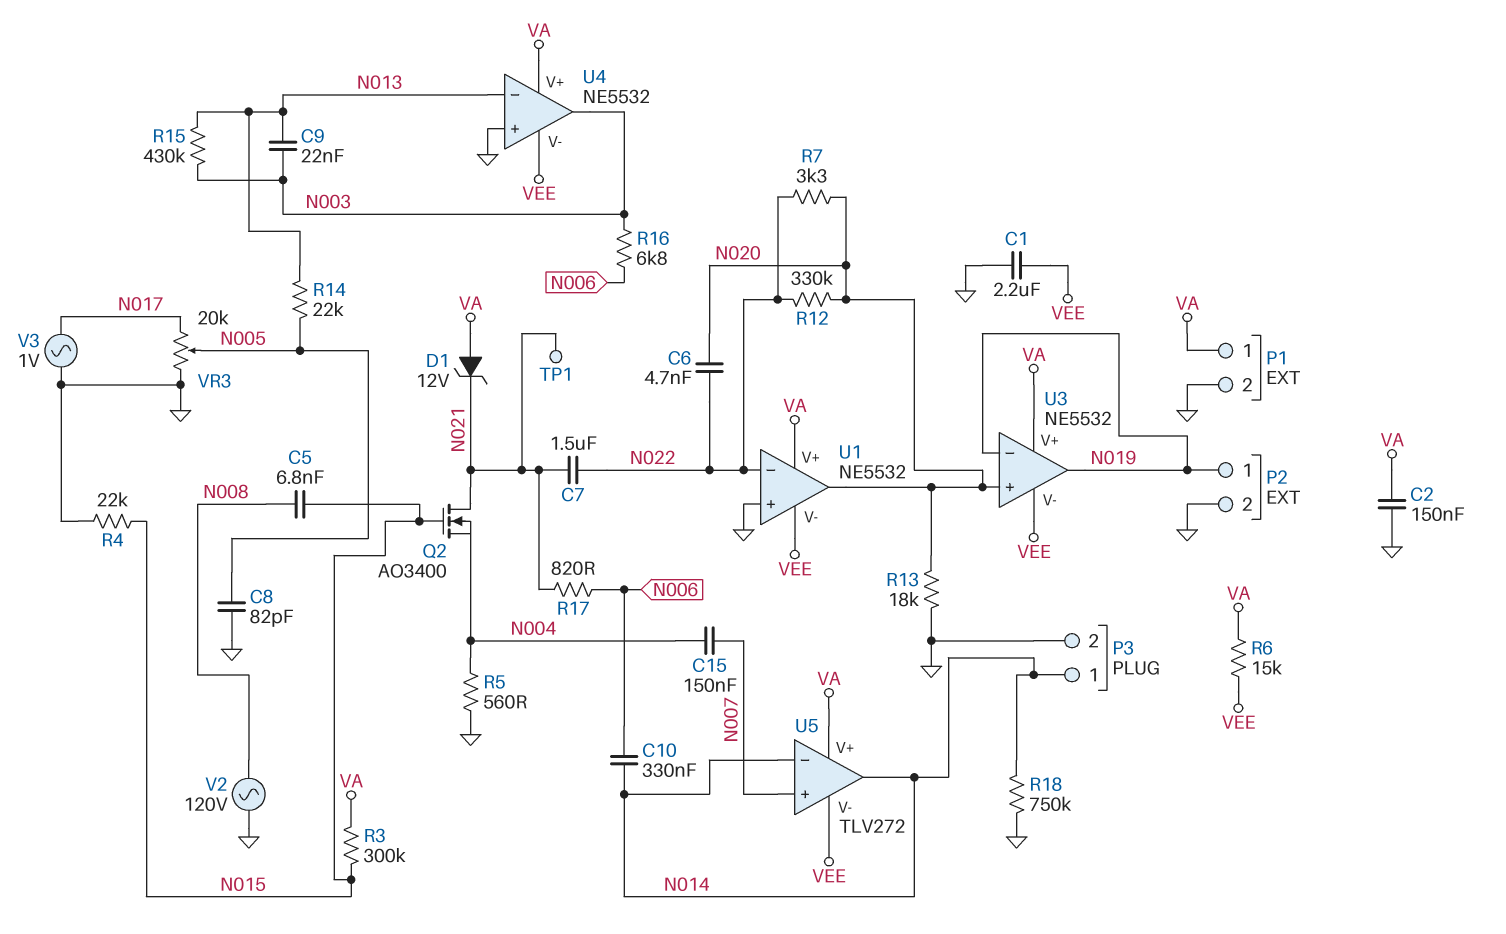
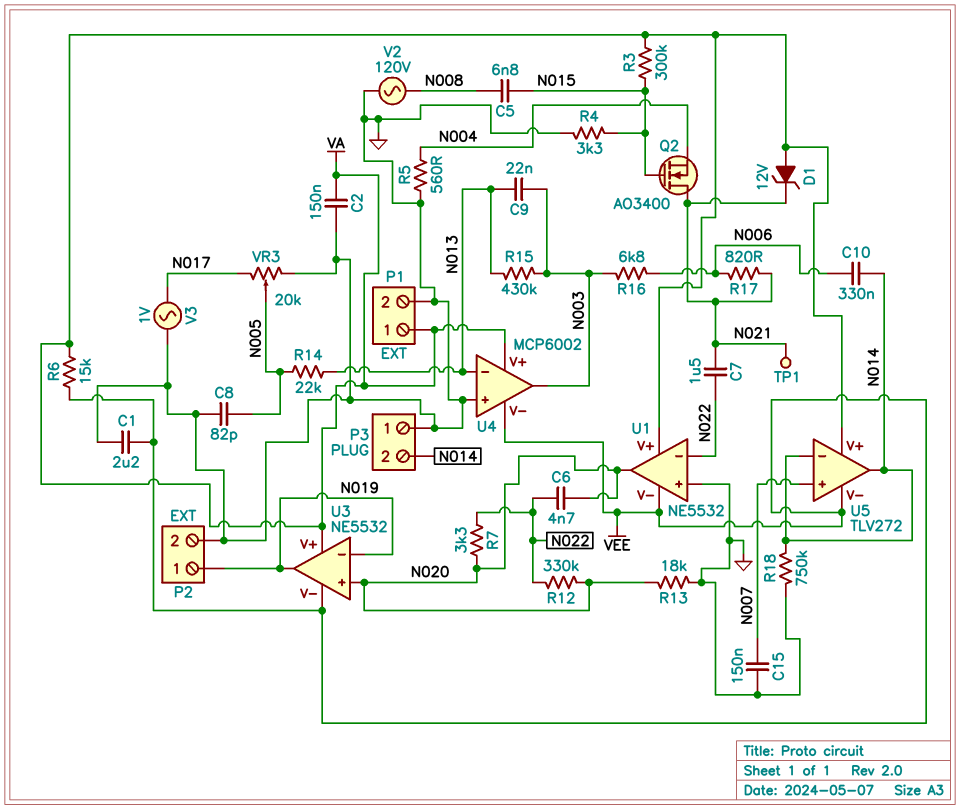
C15: 150nF (N004, N007) -> 150nF (GND, N007)
P3 pin 1: N014 -> GND
P3 pin 2: GND -> N014
R4: 22k (GND, N015) -> 3.3k (GND, N015)
U4: NE5532 -> MCP6002

